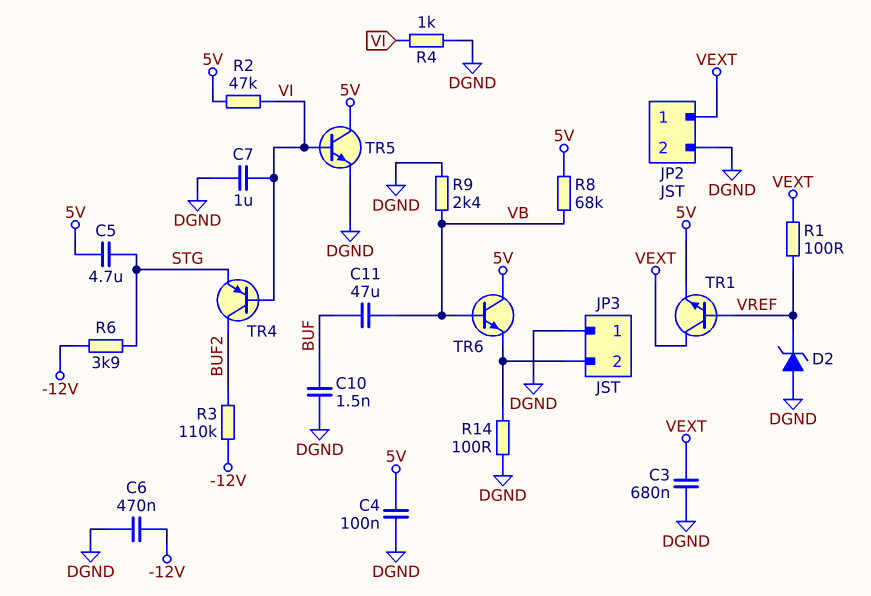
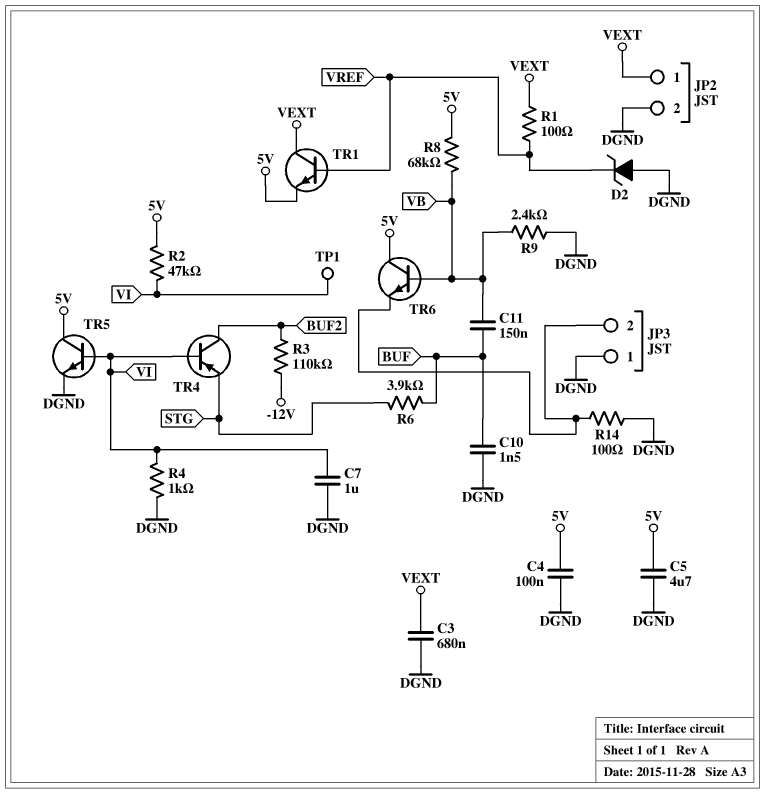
C5: 4.7uF (5V, STG) -> 4.7uF (5V, DGND)
C6: 470nF (-12V, DGND) -> none
C11: 47uF (BUF, VB) -> 150nF (BUF, VB)
R6: 3.9k (-12V, STG) -> 3.9k (BUF, STG)
TP1: none -> test point (VI)

